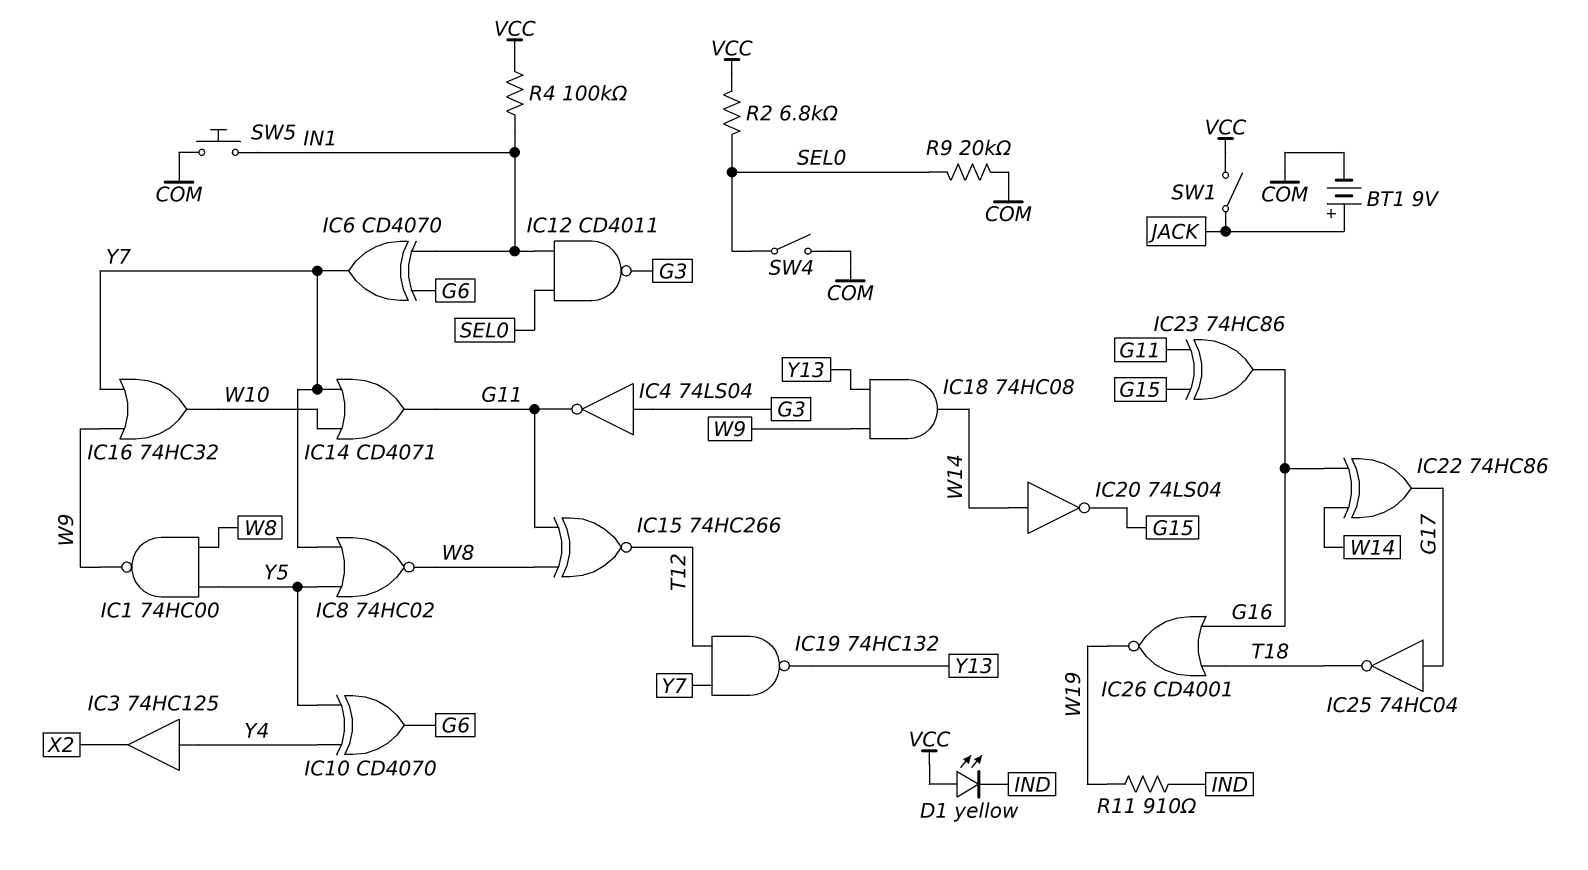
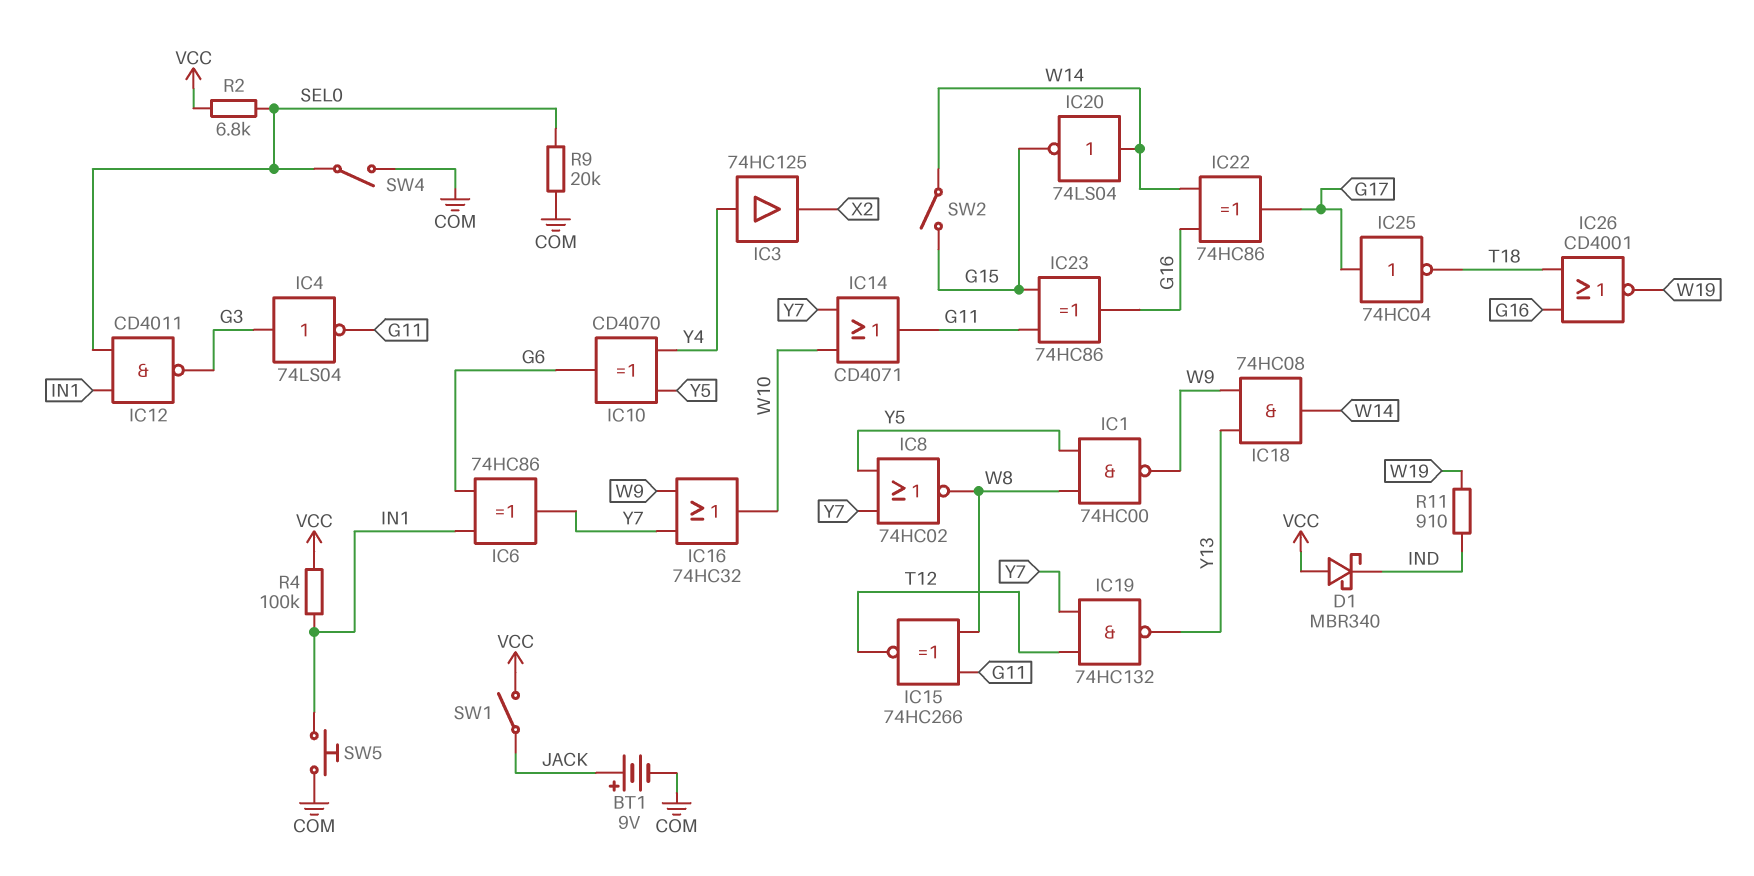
D1: LED yellow (A VCC, K IND) -> schottky MBR340 (A VCC, K IND)
IC6: XOR CD4070 (in G6, in IN1, out Y7) -> XOR 74HC86 (in G6, in IN1, out Y7)
SW2: none -> switch (G15, W14)

